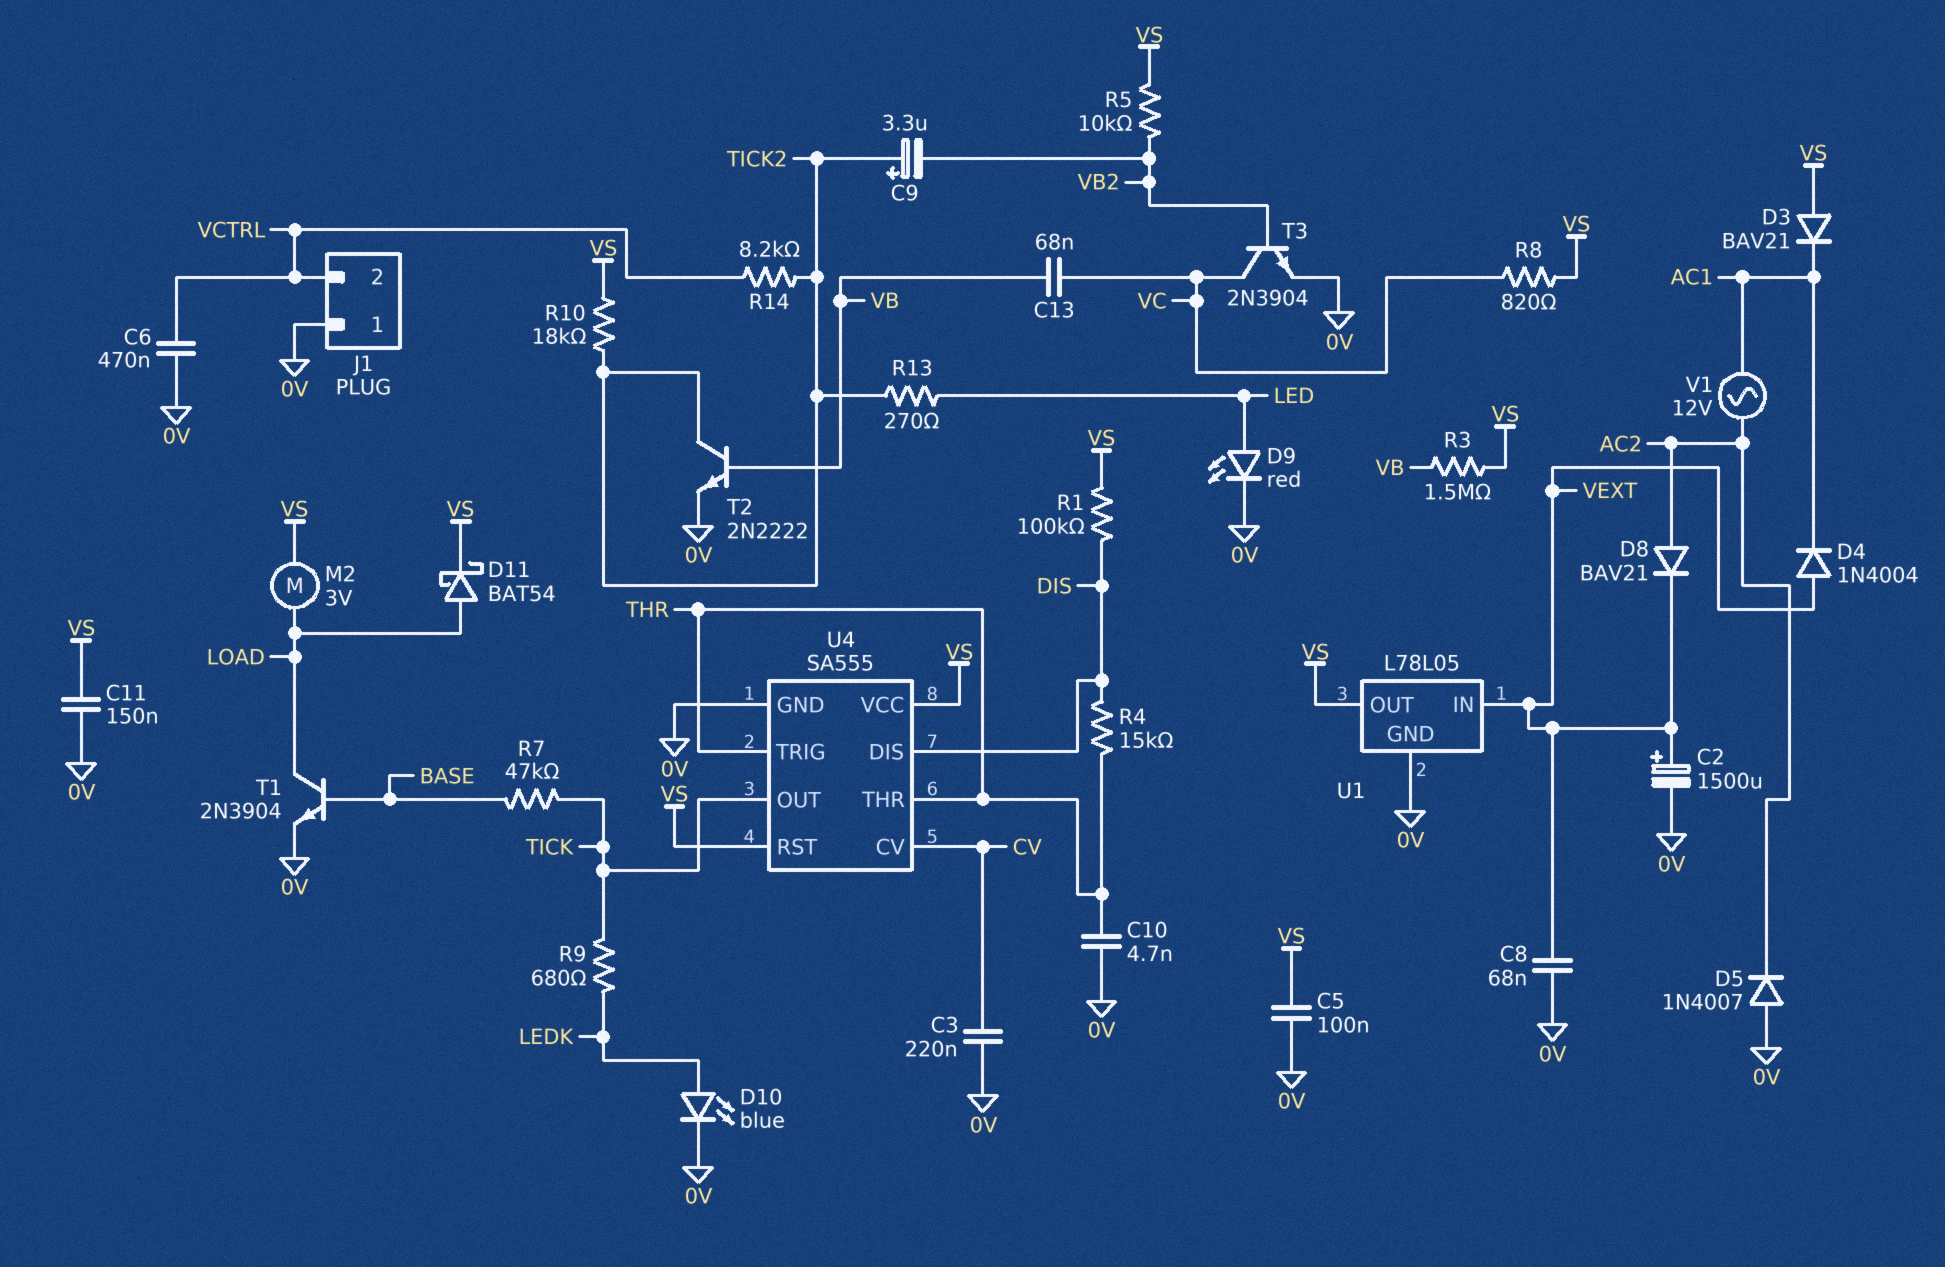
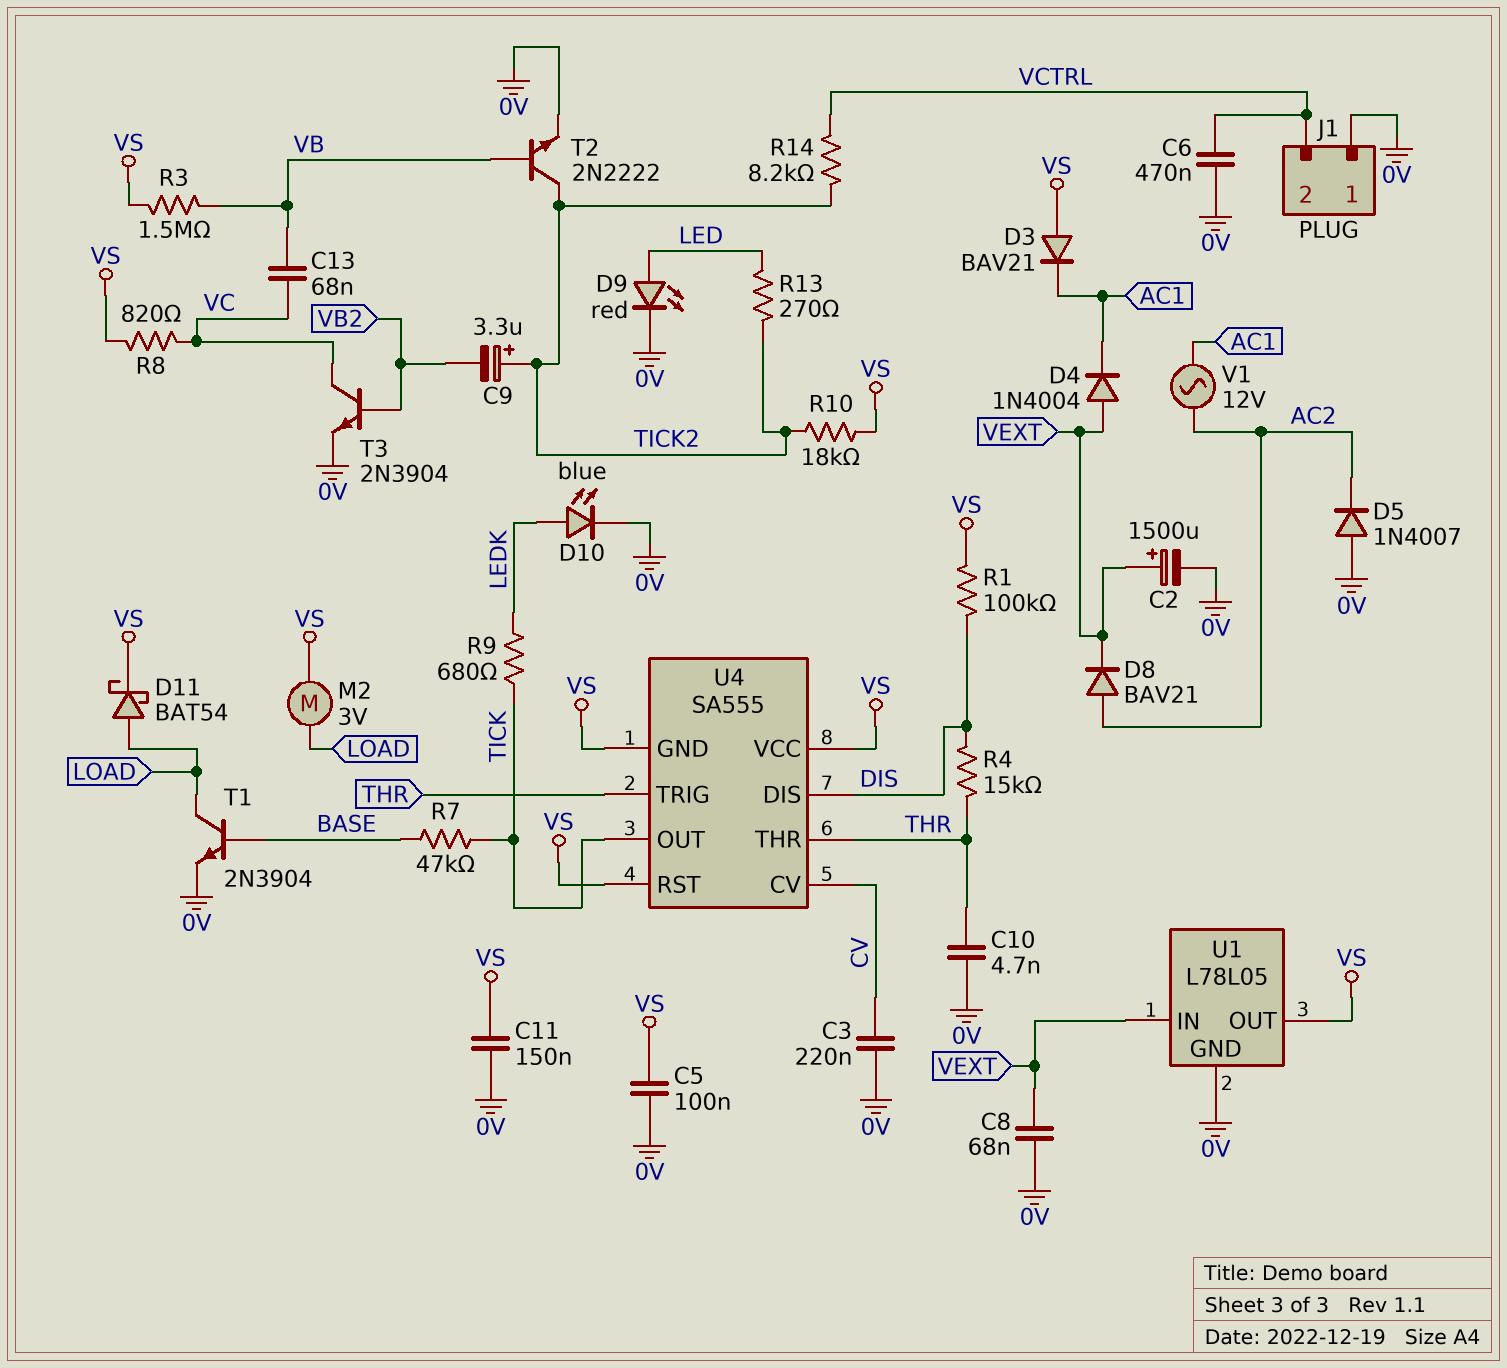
R5: 10k (VB2, VS) -> none
U4 pin GND: 0V -> VS

